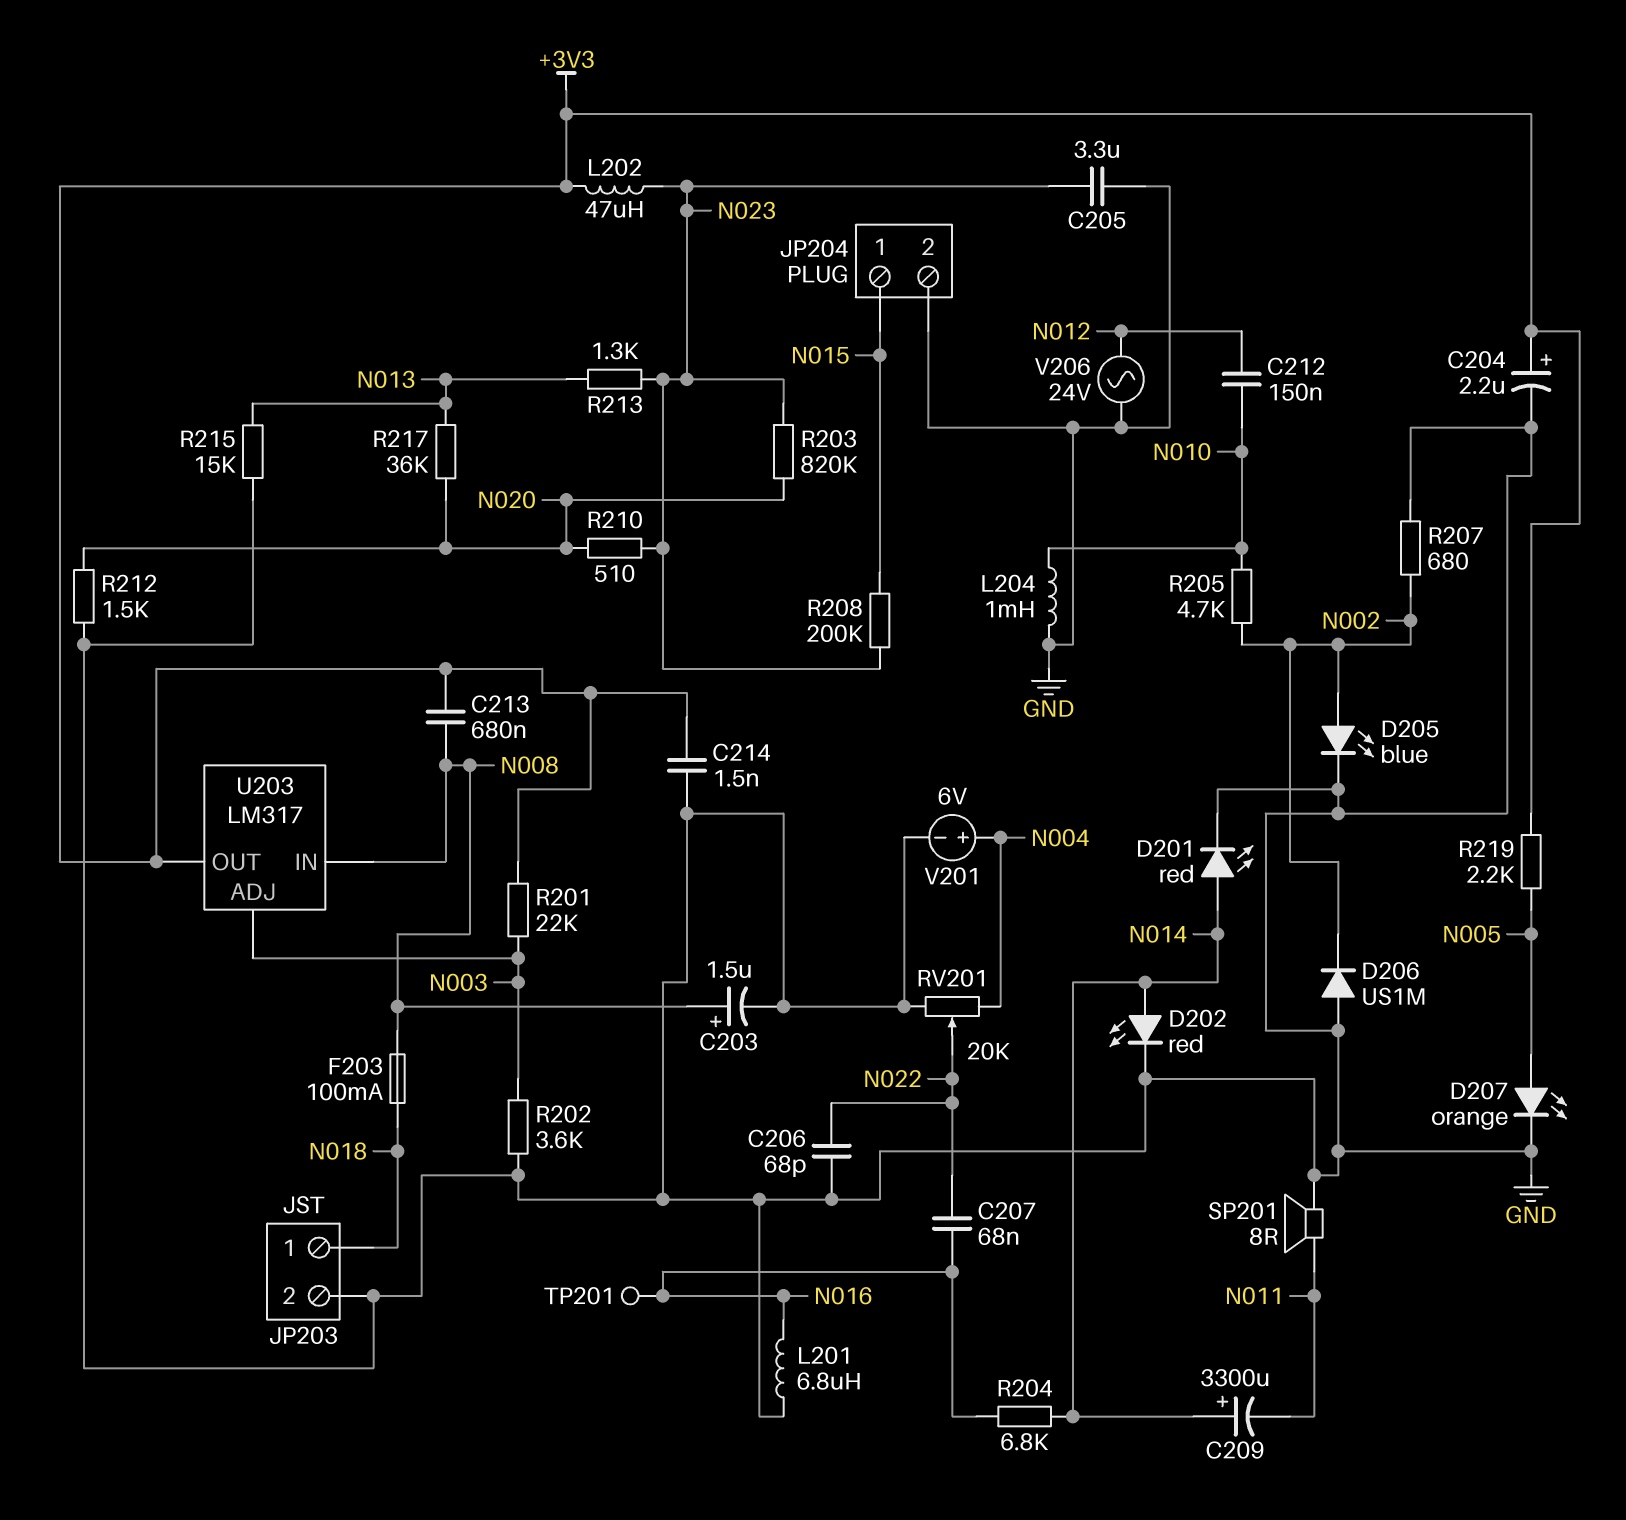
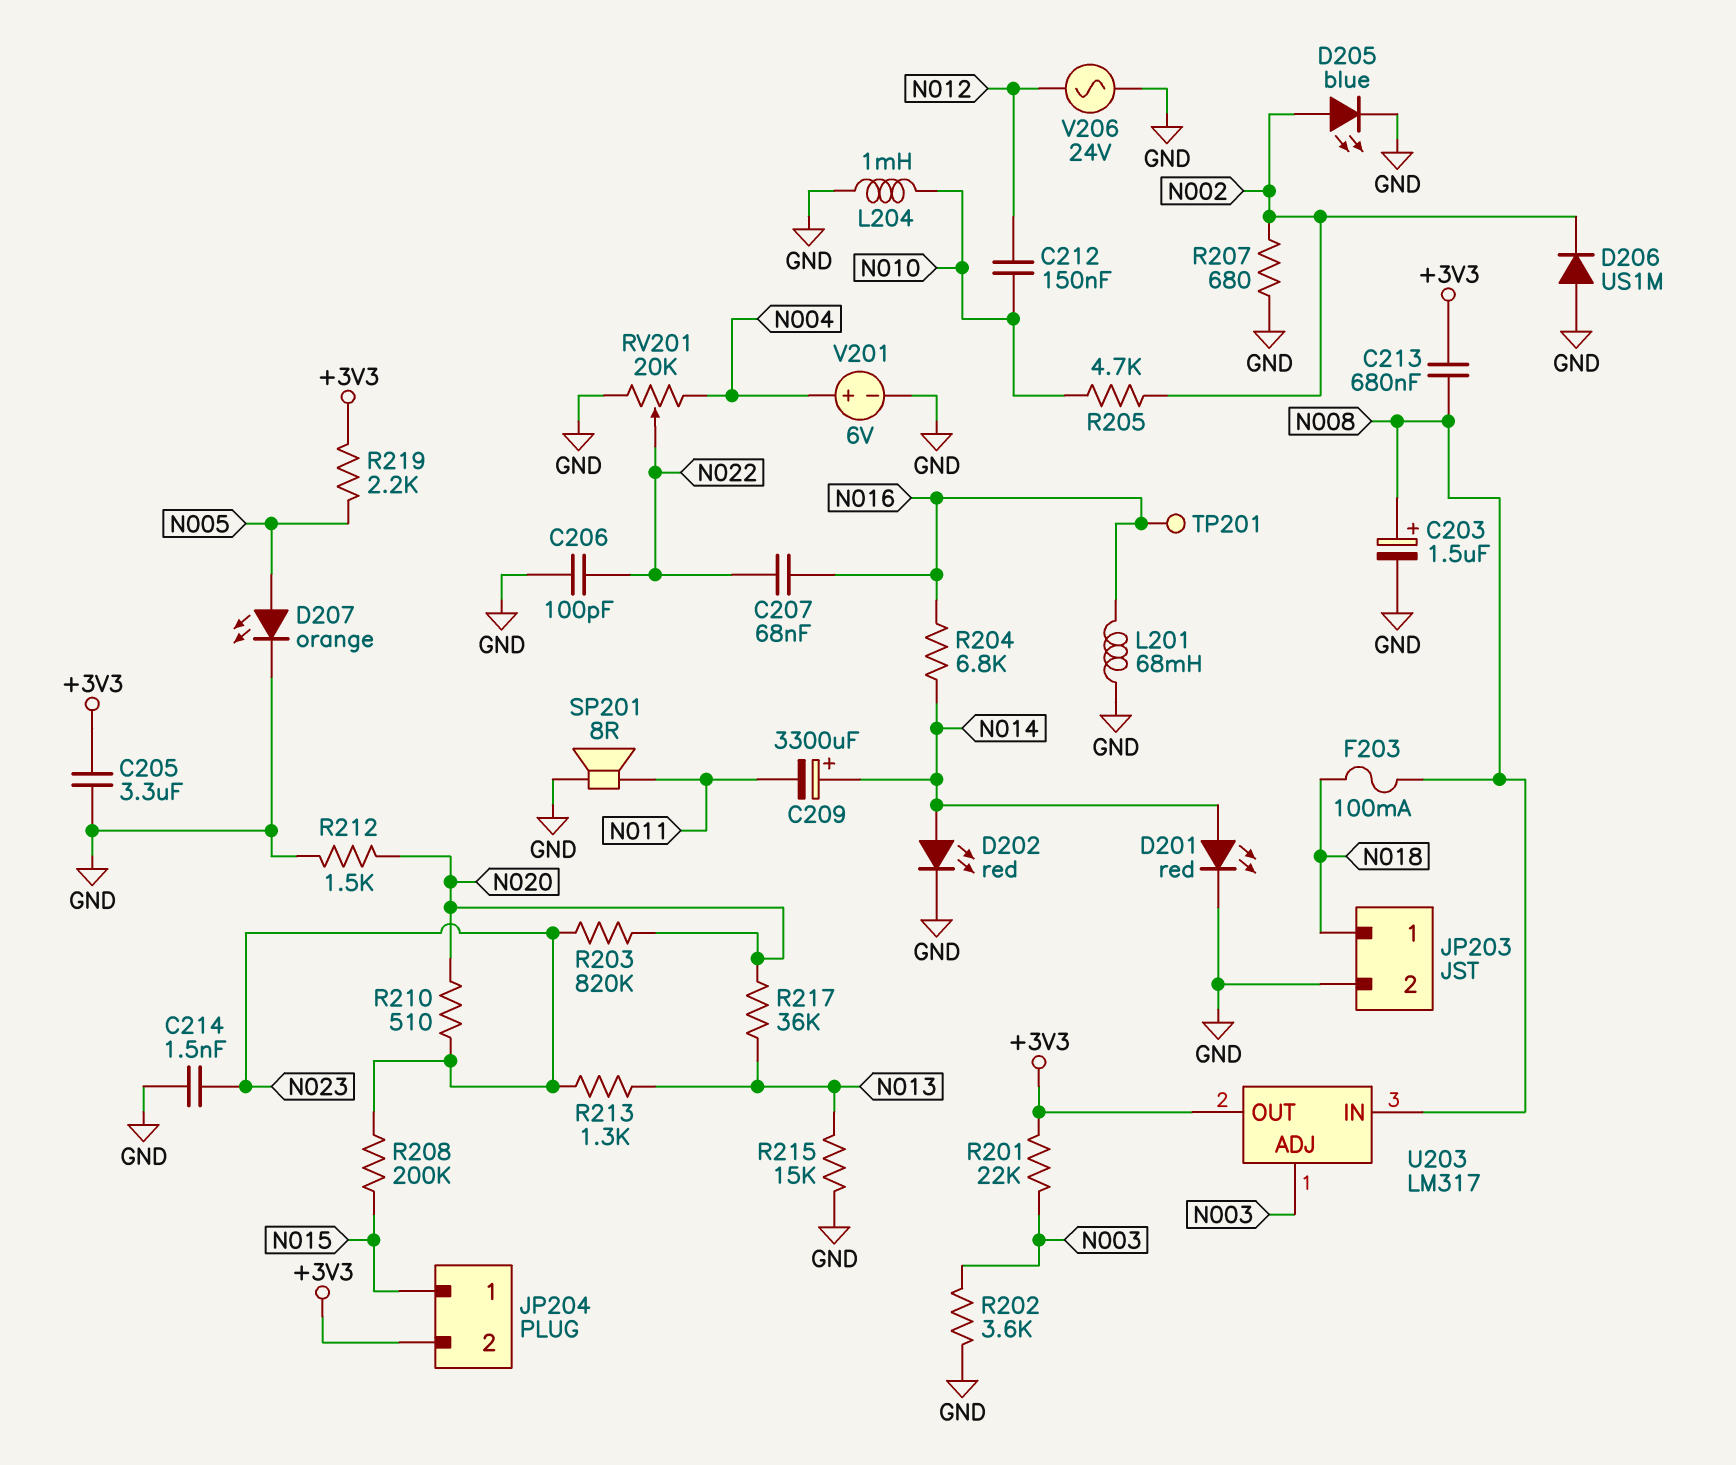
C204: 2.2uF (plus +3V3, minus GND) -> none
C205: 3.3uF (GND, N023) -> 3.3uF (+3V3, GND)
C206: 68pF (GND, N022) -> 100pF (GND, N022)
C214: 1.5nF (+3V3, GND) -> 1.5nF (GND, N023)
JP204 pin 2: GND -> +3V3
L201: 6.8uH (GND, N016) -> 68mH (GND, N016)
L202: 47uH (+3V3, N023) -> none

